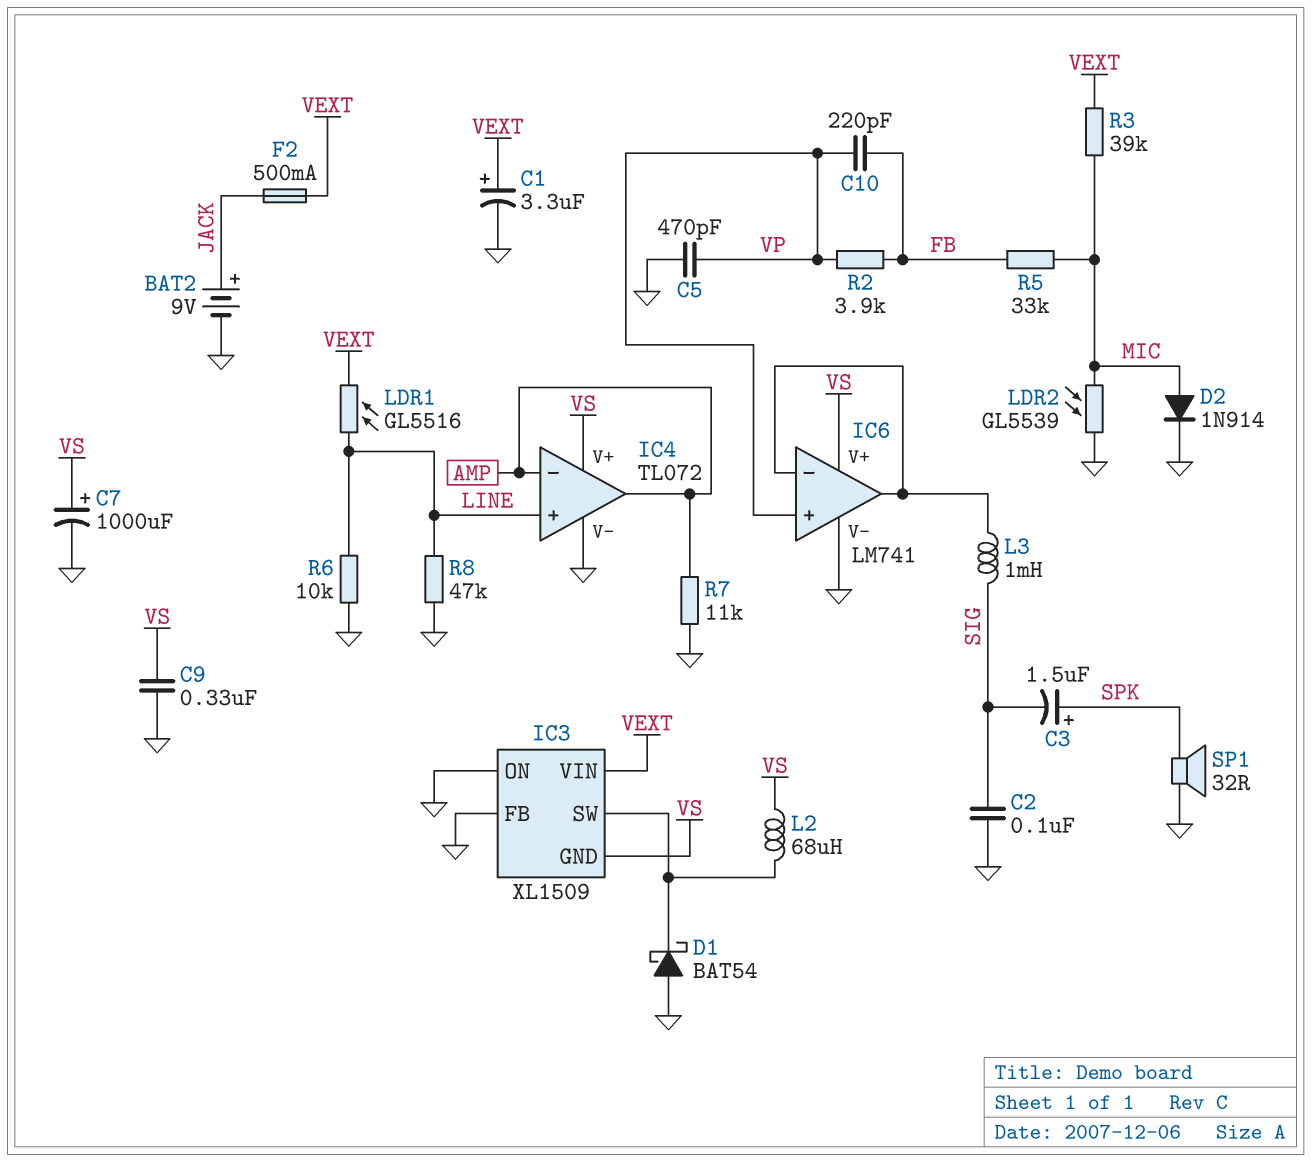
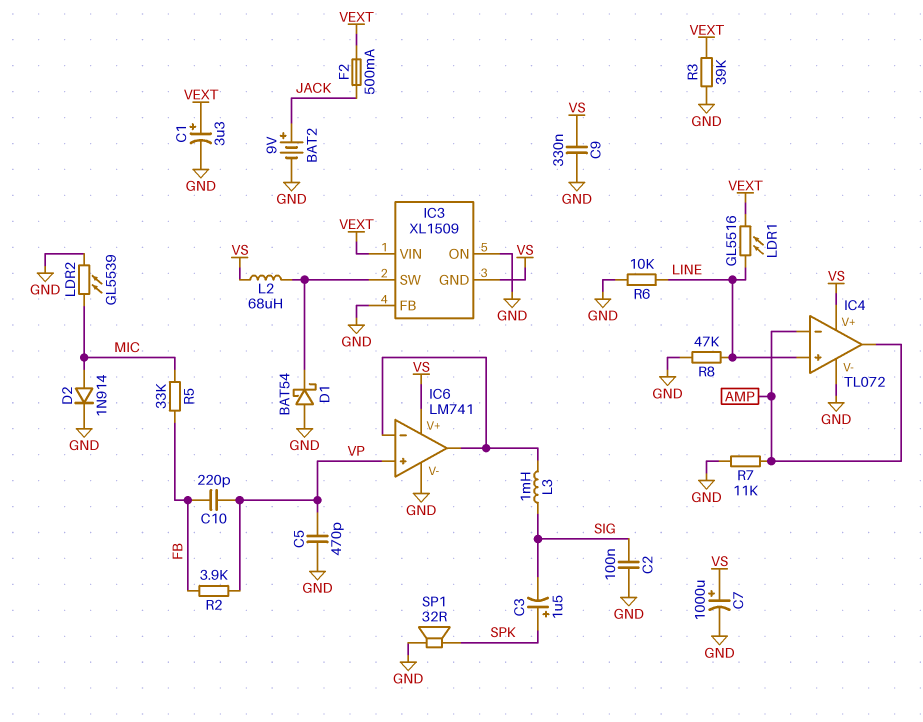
R3: 39k (MIC, VEXT) -> 39k (GND, VEXT)

